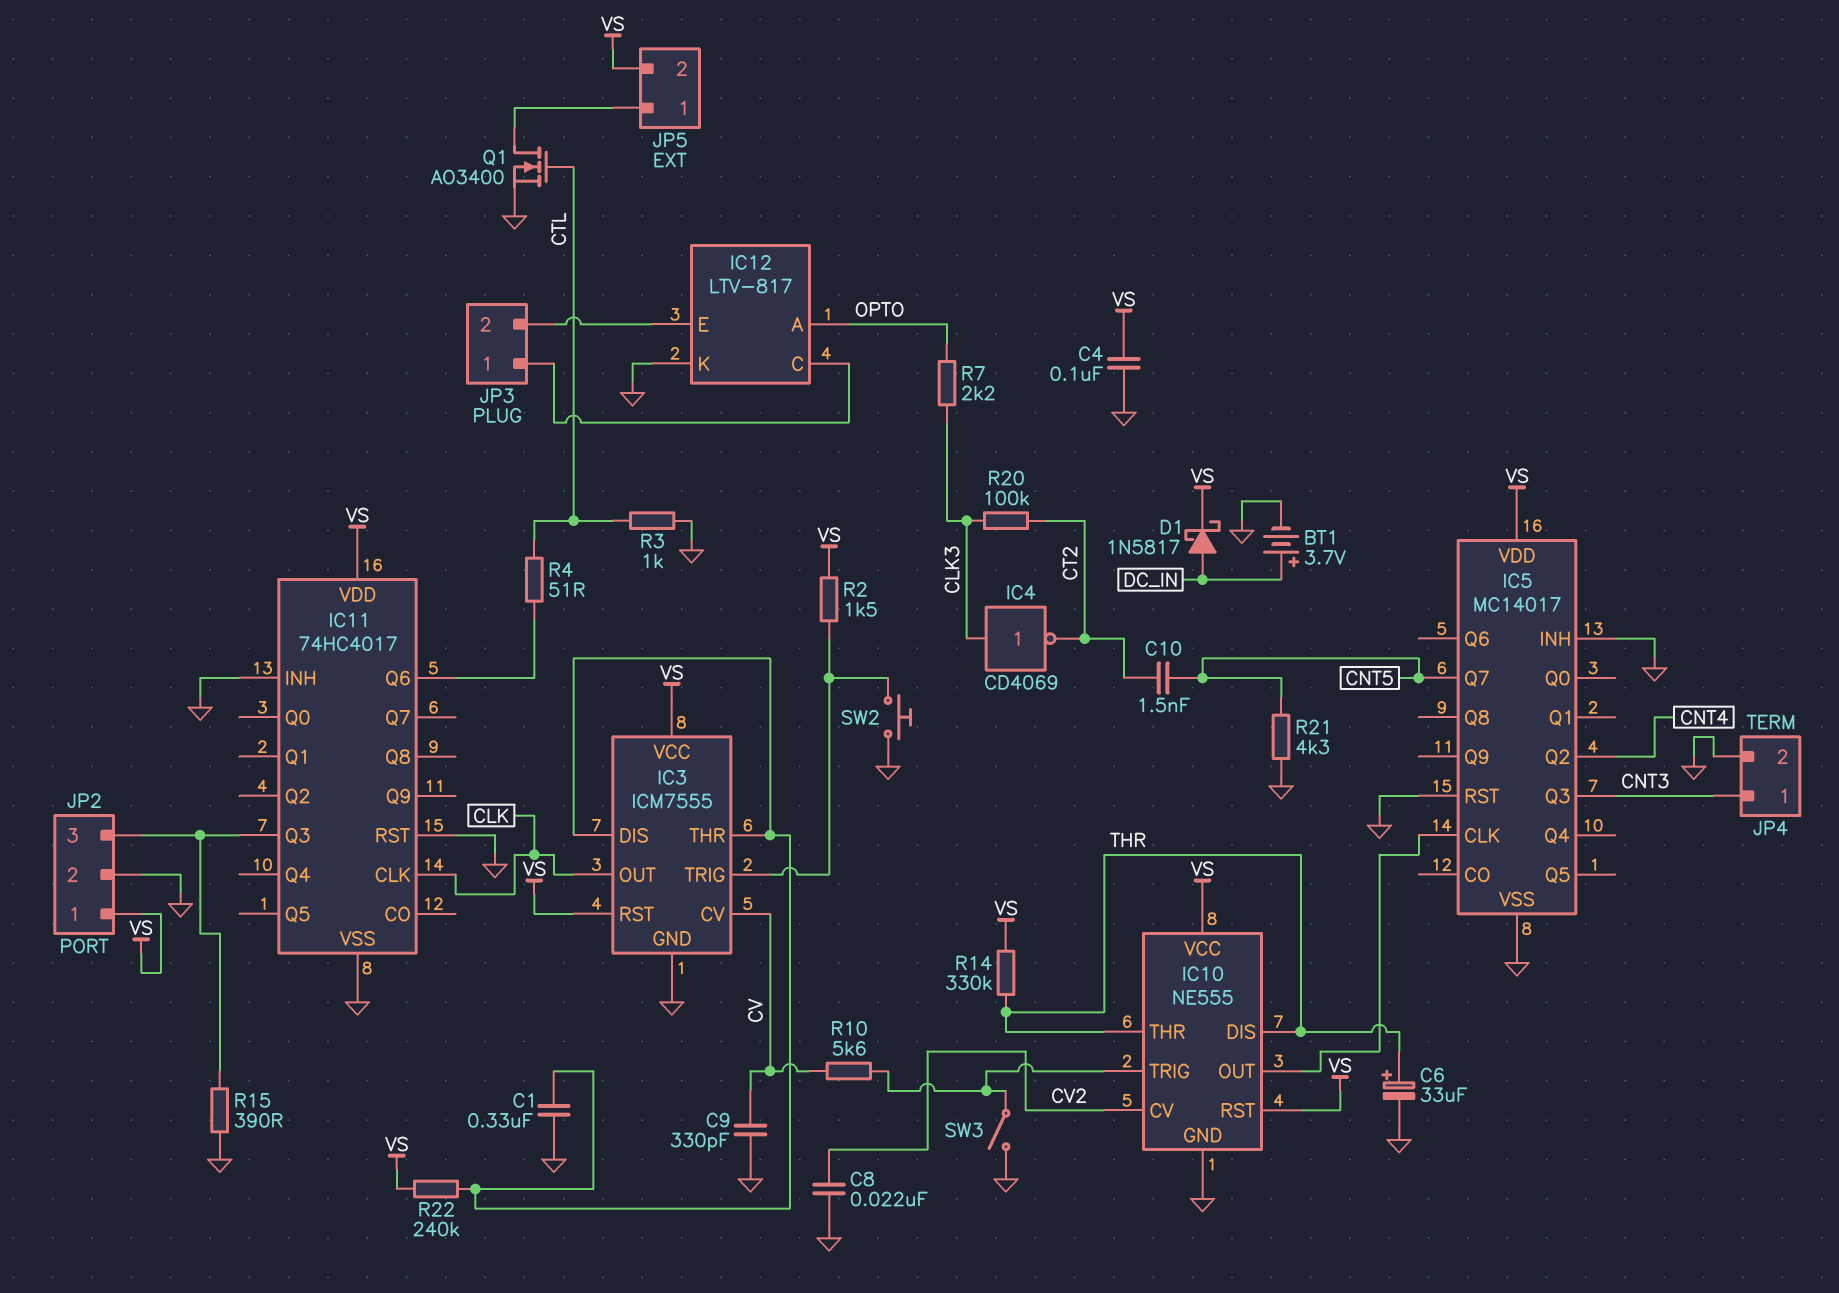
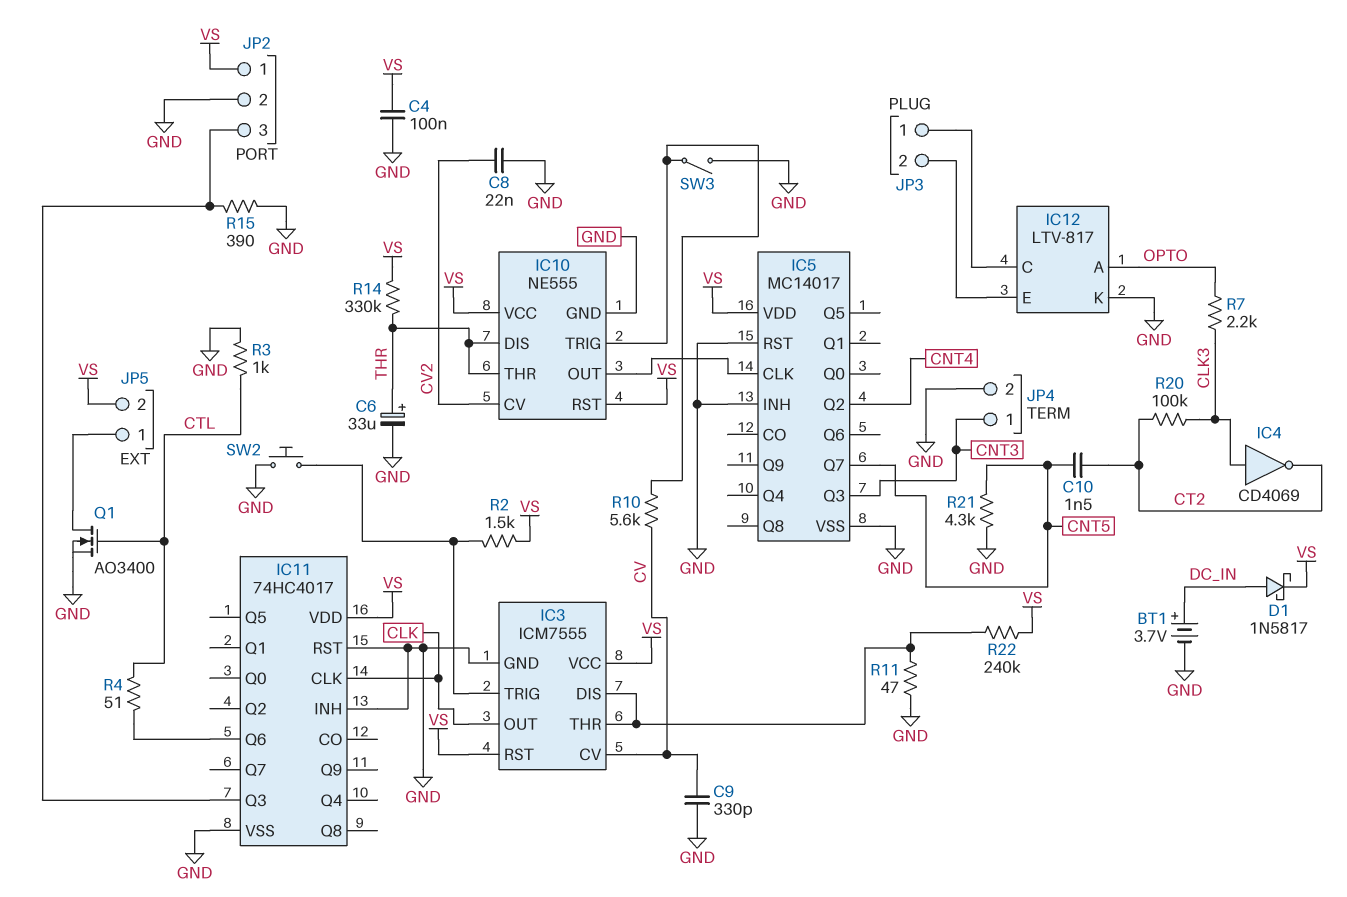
C1: 330nF (GND, IC3/DIS) -> none
R11: none -> 47 (GND, IC3/DIS)

